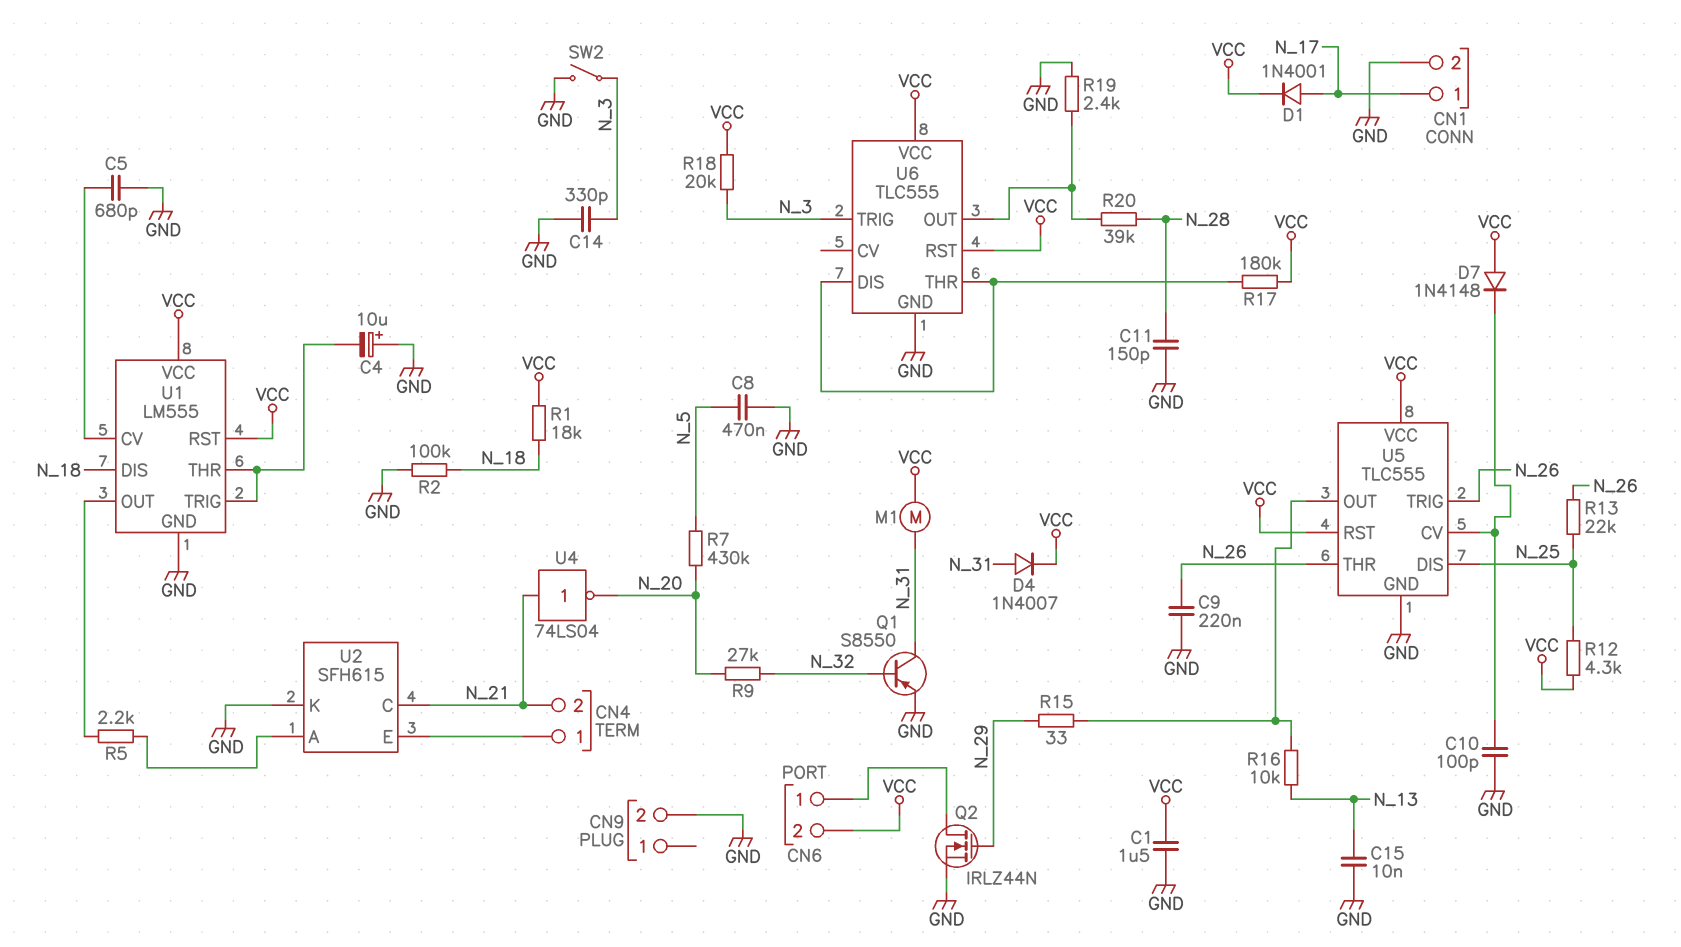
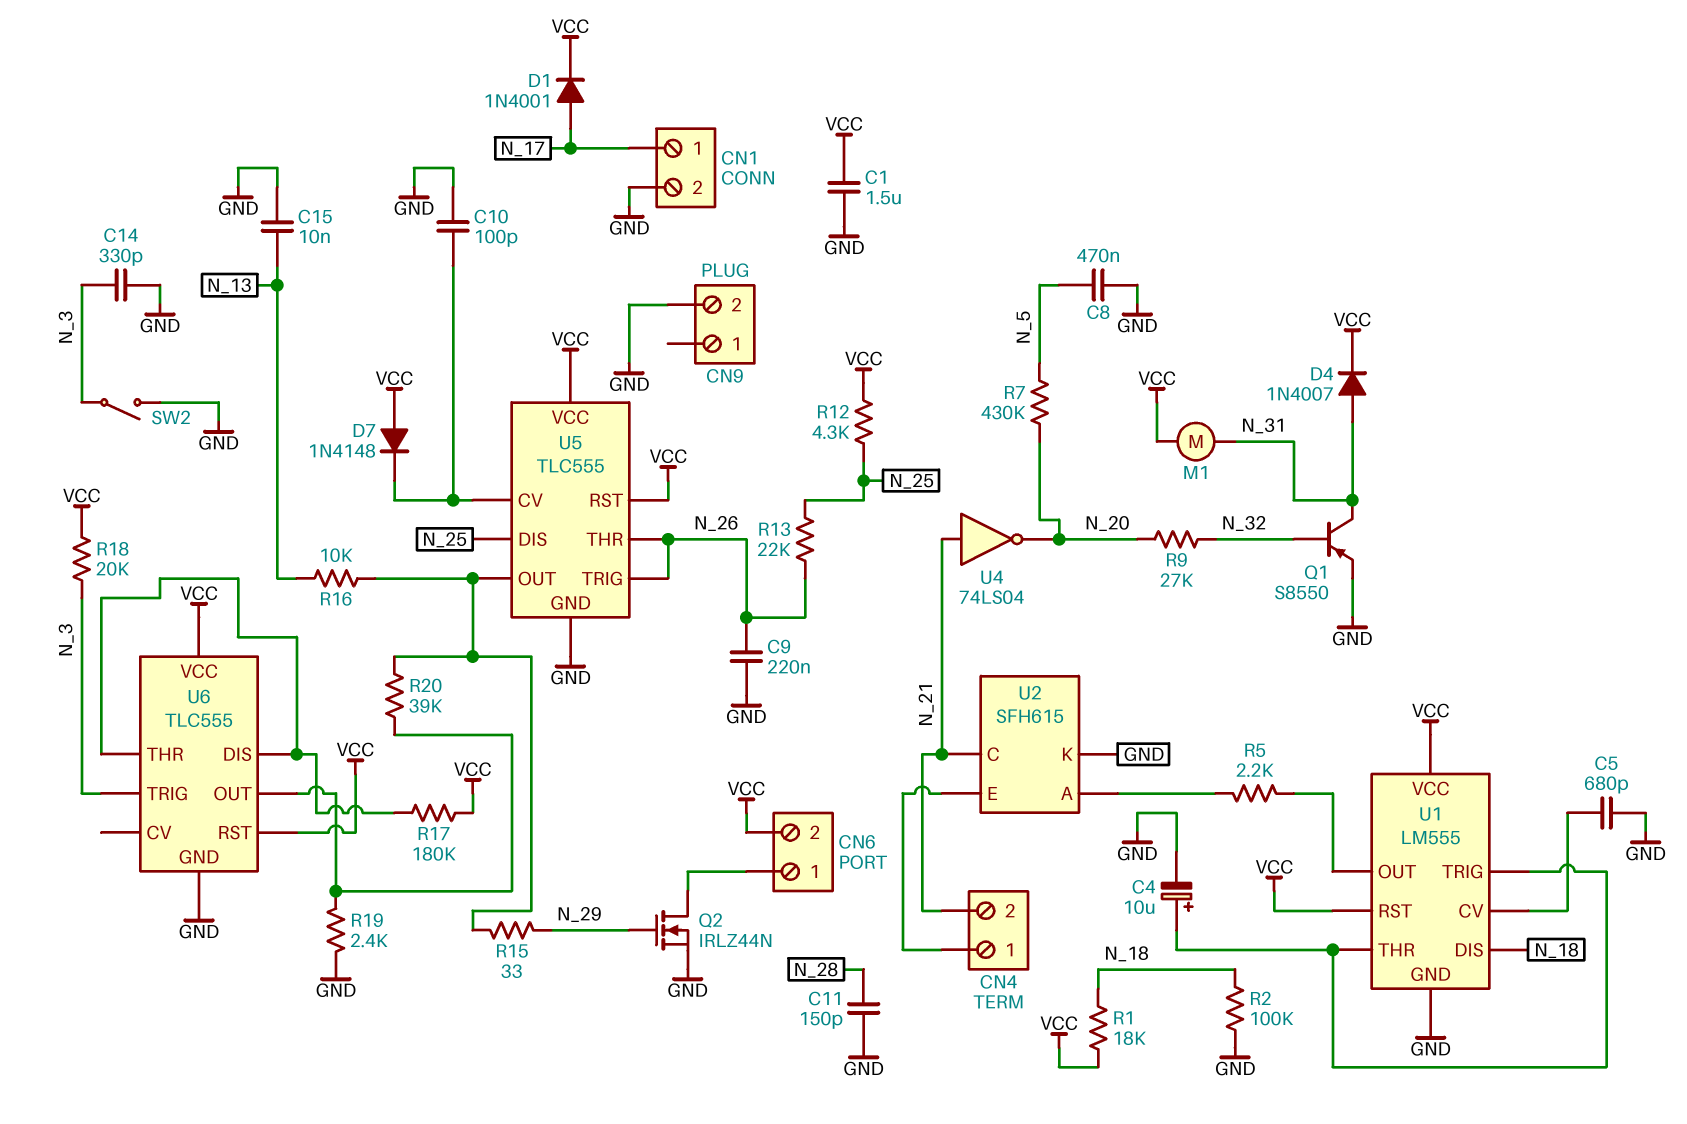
C4: 10uF (plus GND, minus U1/THR) -> 10uF (plus U1/THR, minus GND)
R20: 39k (N_28, U6/OUT) -> 39k (U5/OUT, U6/OUT)

